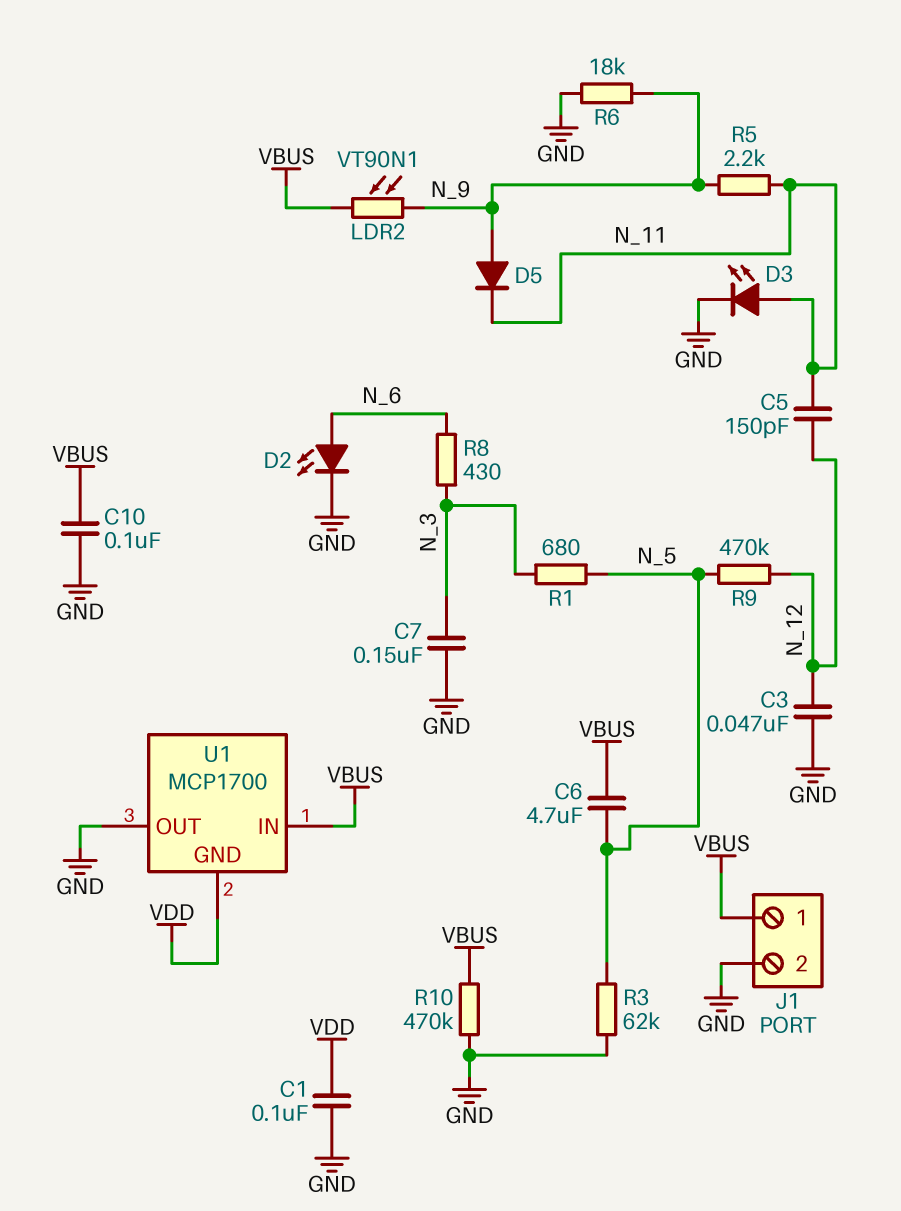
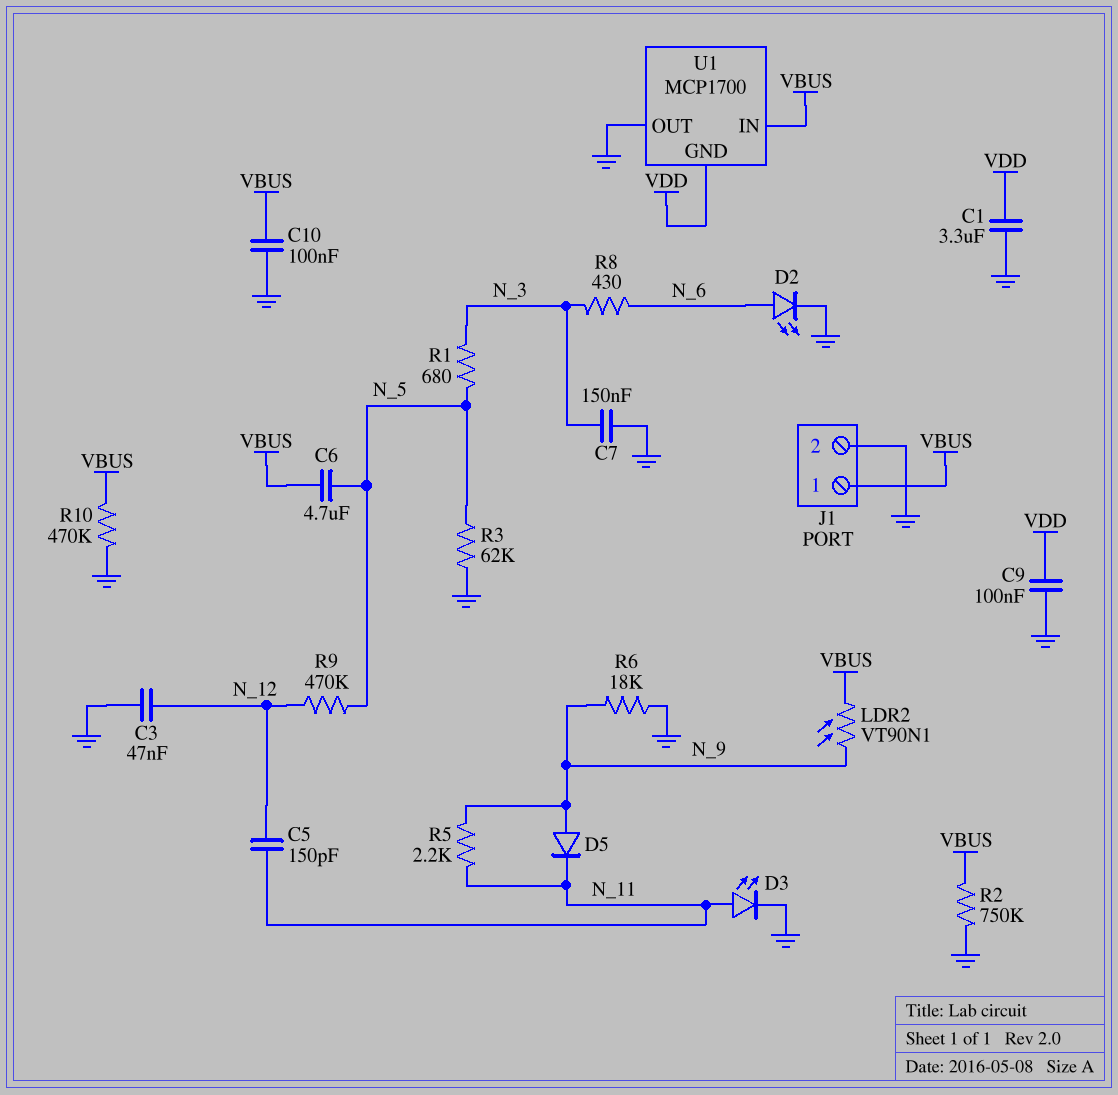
C1: 100nF (GND, VDD) -> 3.3uF (GND, VDD)
C9: none -> 100nF (GND, VDD)
R2: none -> 750k (GND, VBUS)

